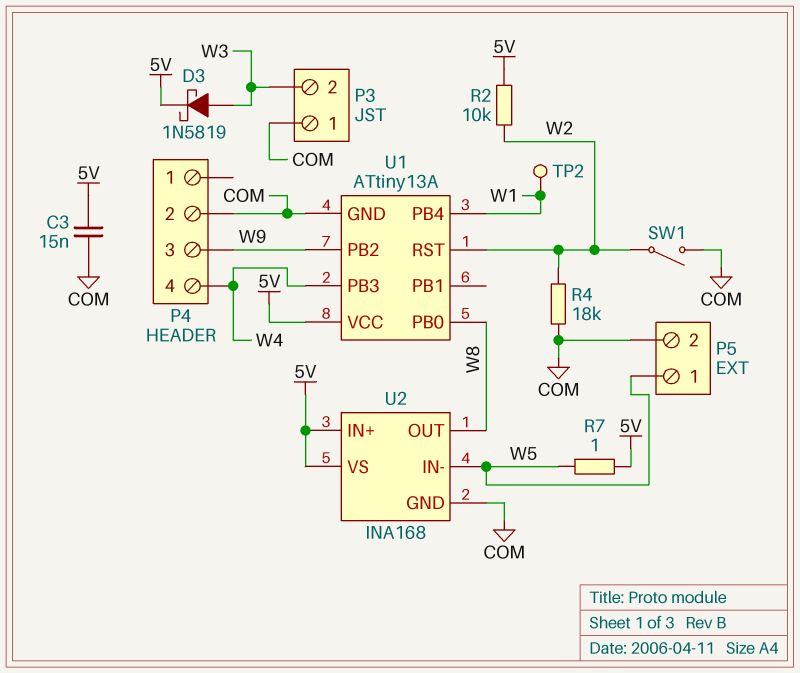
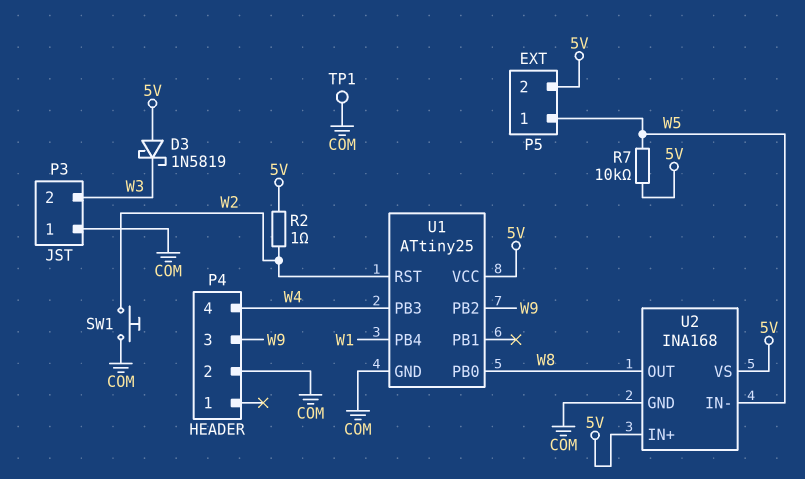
C3: 15nF (5V, COM) -> none
D3: schottky 1N5819 (A W3, K 5V) -> schottky 1N5819 (A 5V, K W3)
P5 pin 2: COM -> 5V
R2: 10k (5V, W2) -> 1 (5V, W2)
R4: 18k (COM, W2) -> none
R7: 1 (5V, W5) -> 10k (5V, W5)
SW1: switch (COM, W2) -> button (COM, W2)
TP1: none -> test point (COM)
TP2: test point (W1) -> none
U1: ATtiny13A -> ATtiny25

